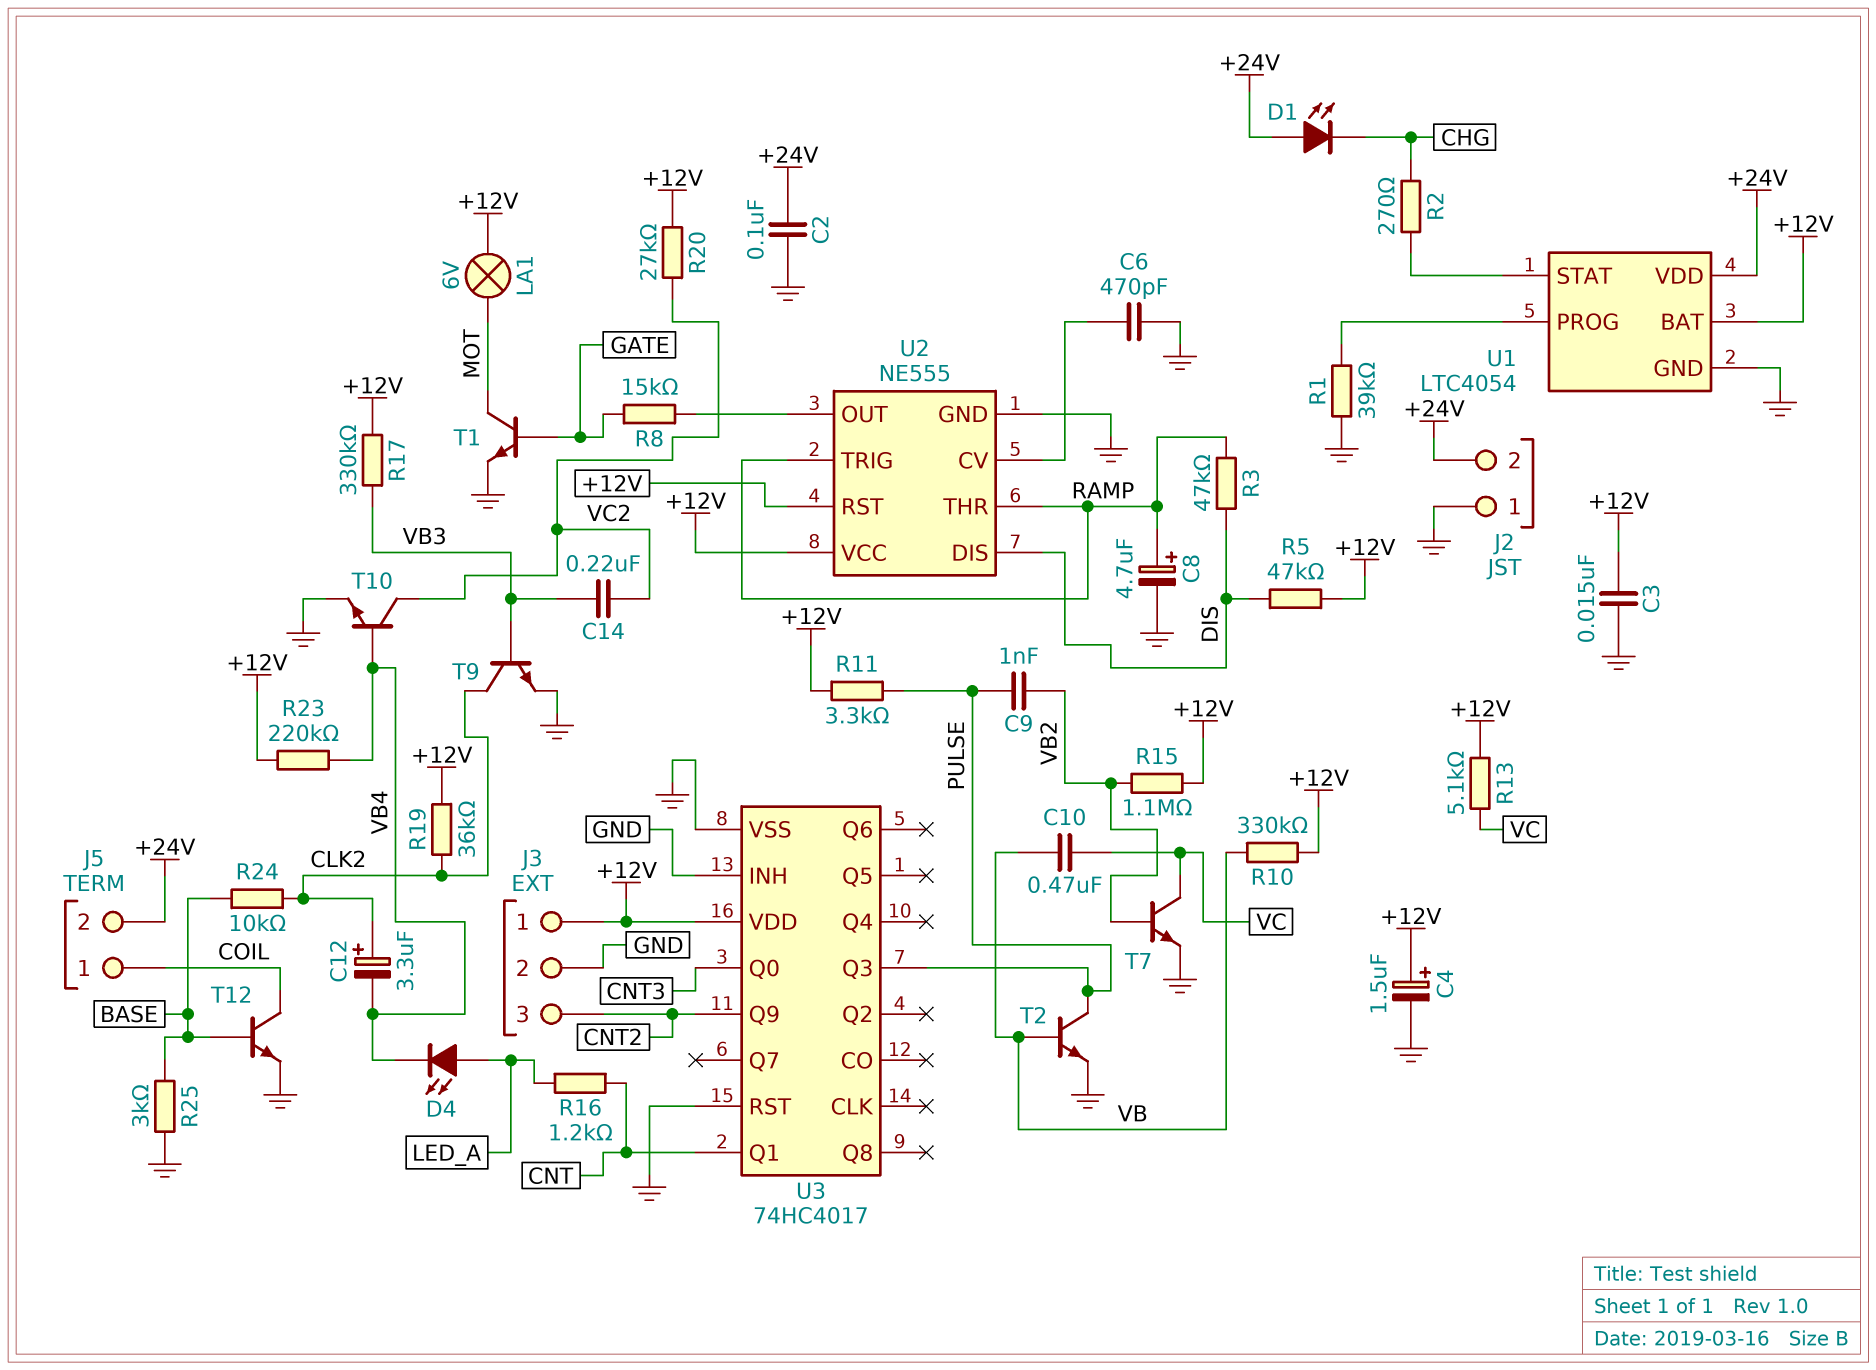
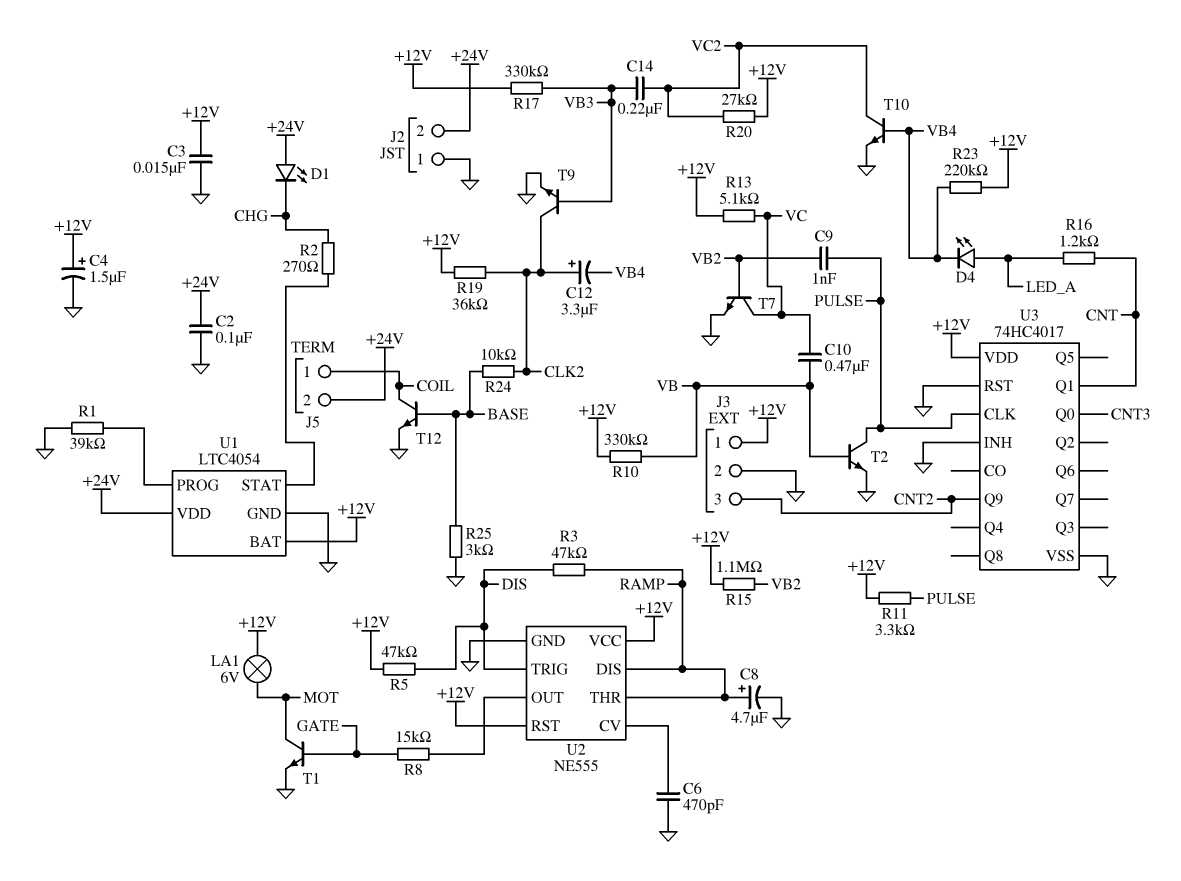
U2 pin DIS: DIS -> RAMP
U2 pin TRIG: RAMP -> DIS
U3 pin CLK: none -> PULSE
U3 pin Q3: PULSE -> none

